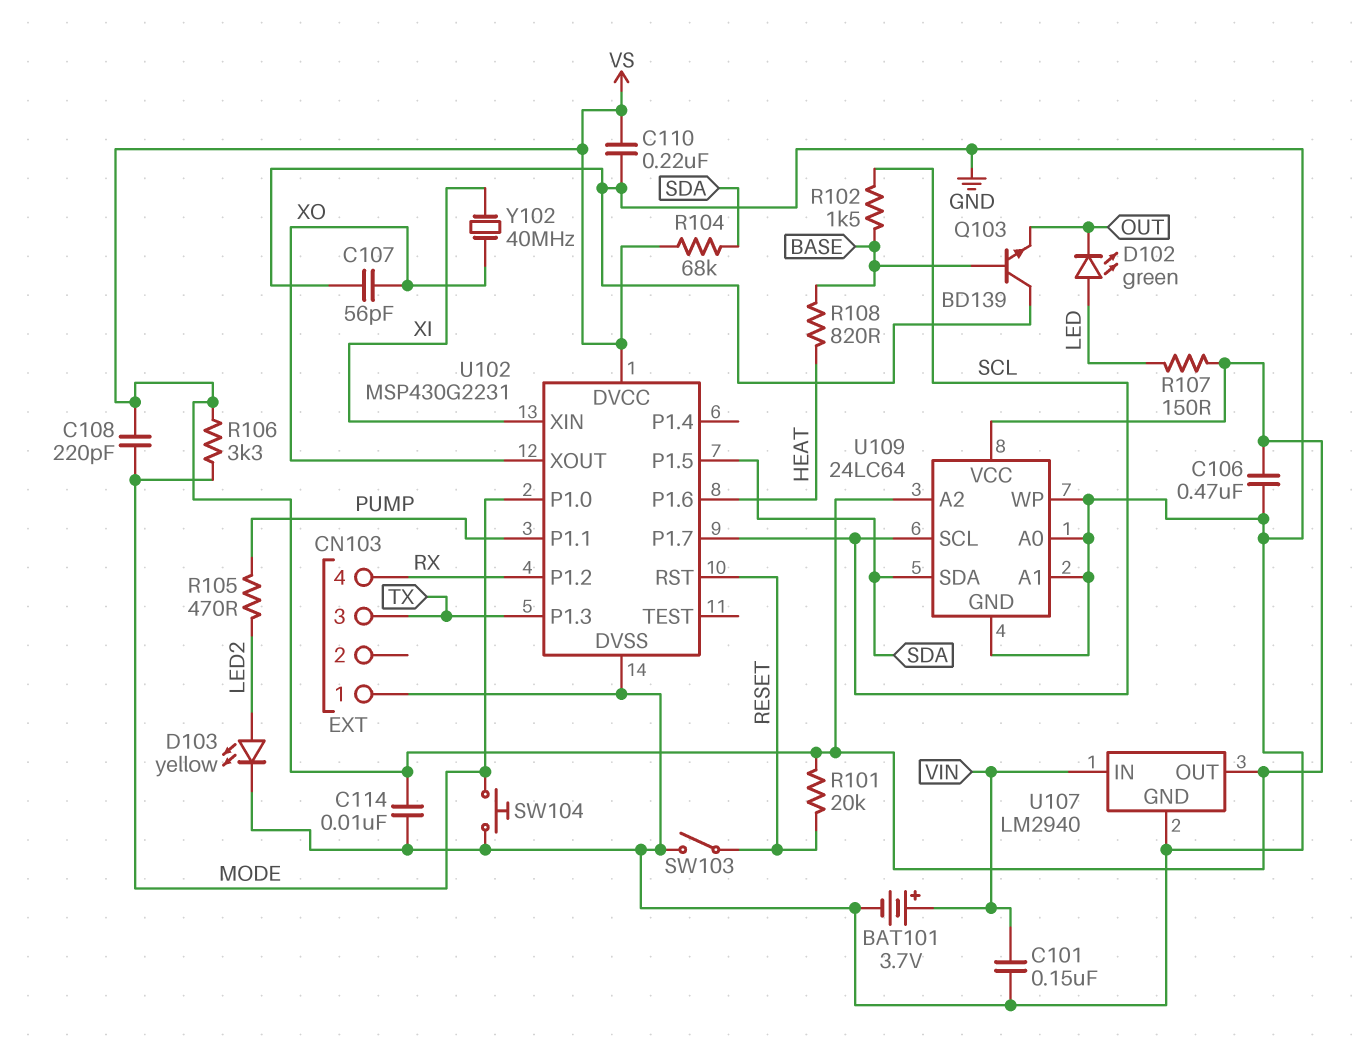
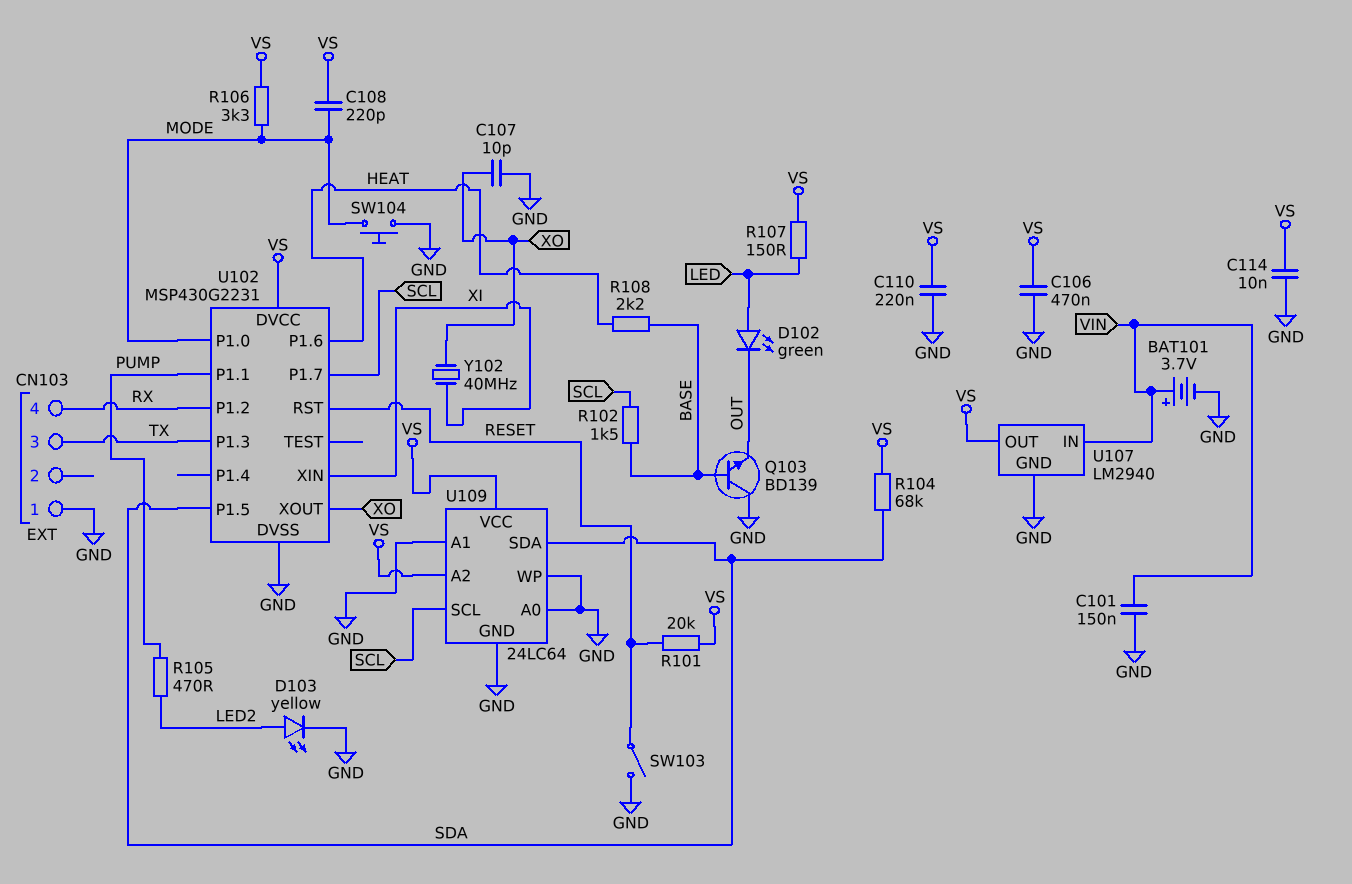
C107: 56pF (GND, XO) -> 10pF (GND, XO)
R108: 820 (BASE, HEAT) -> 2.2k (BASE, HEAT)

